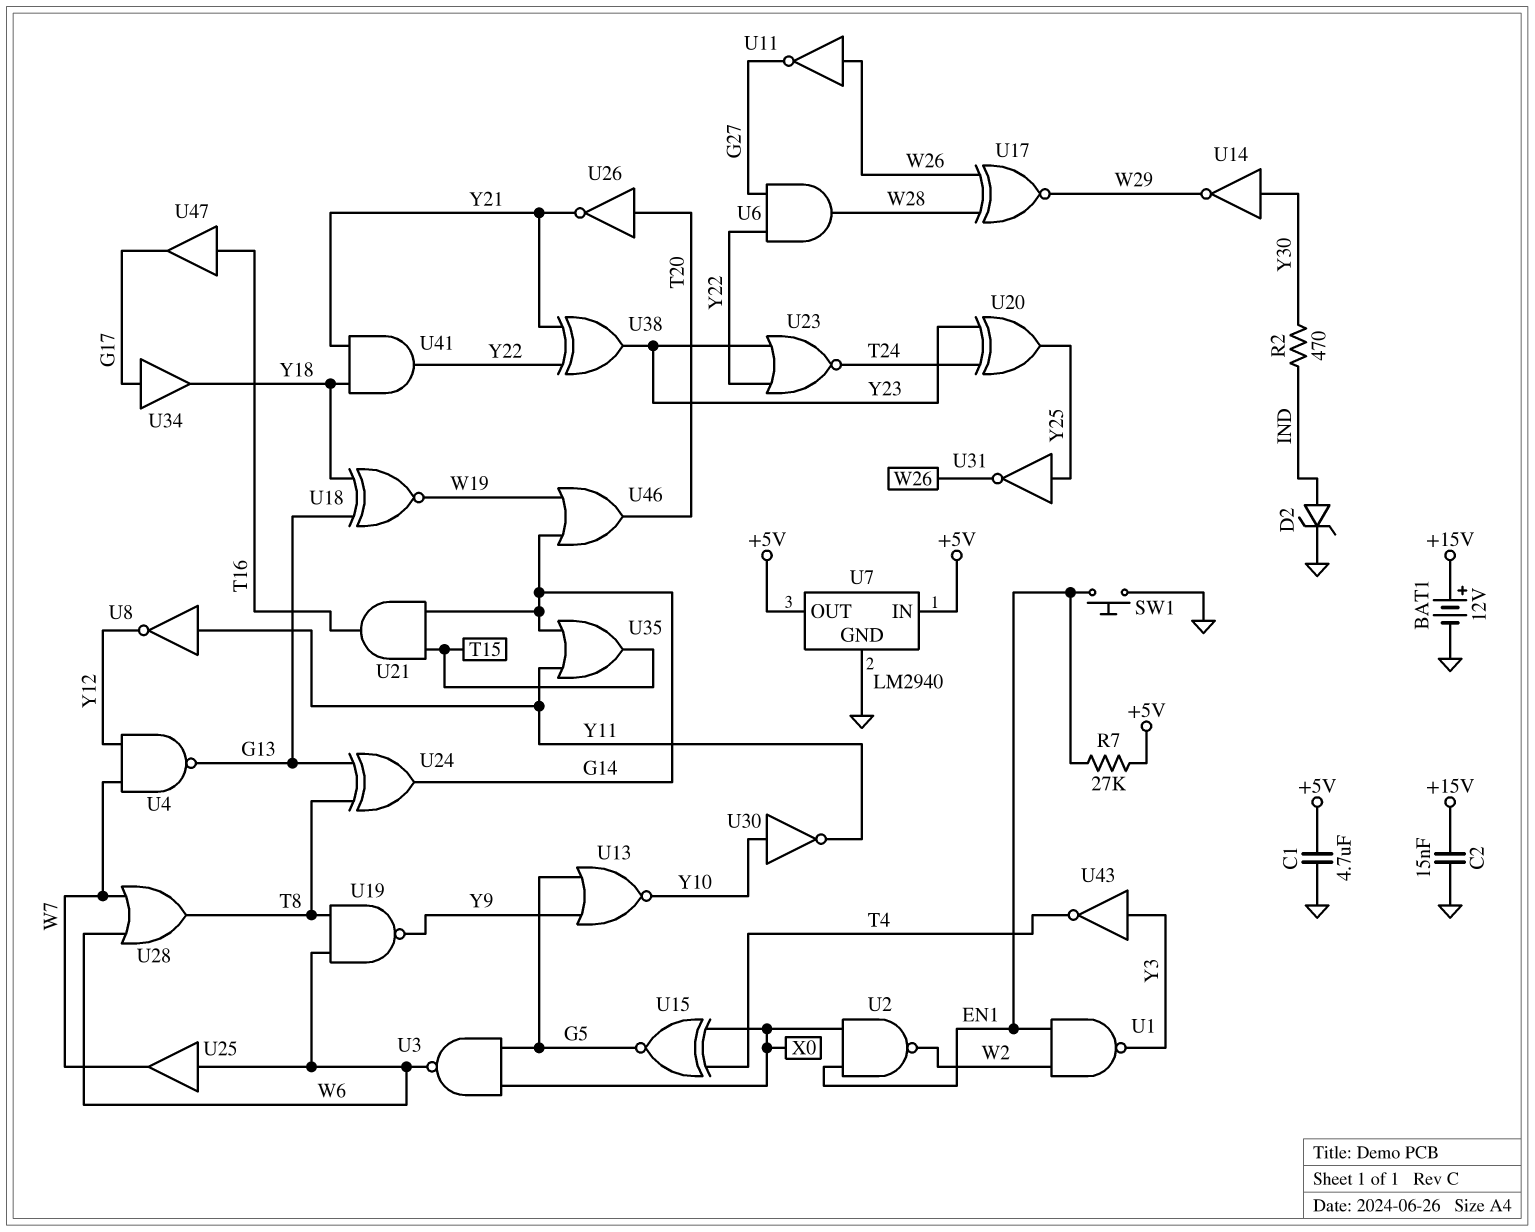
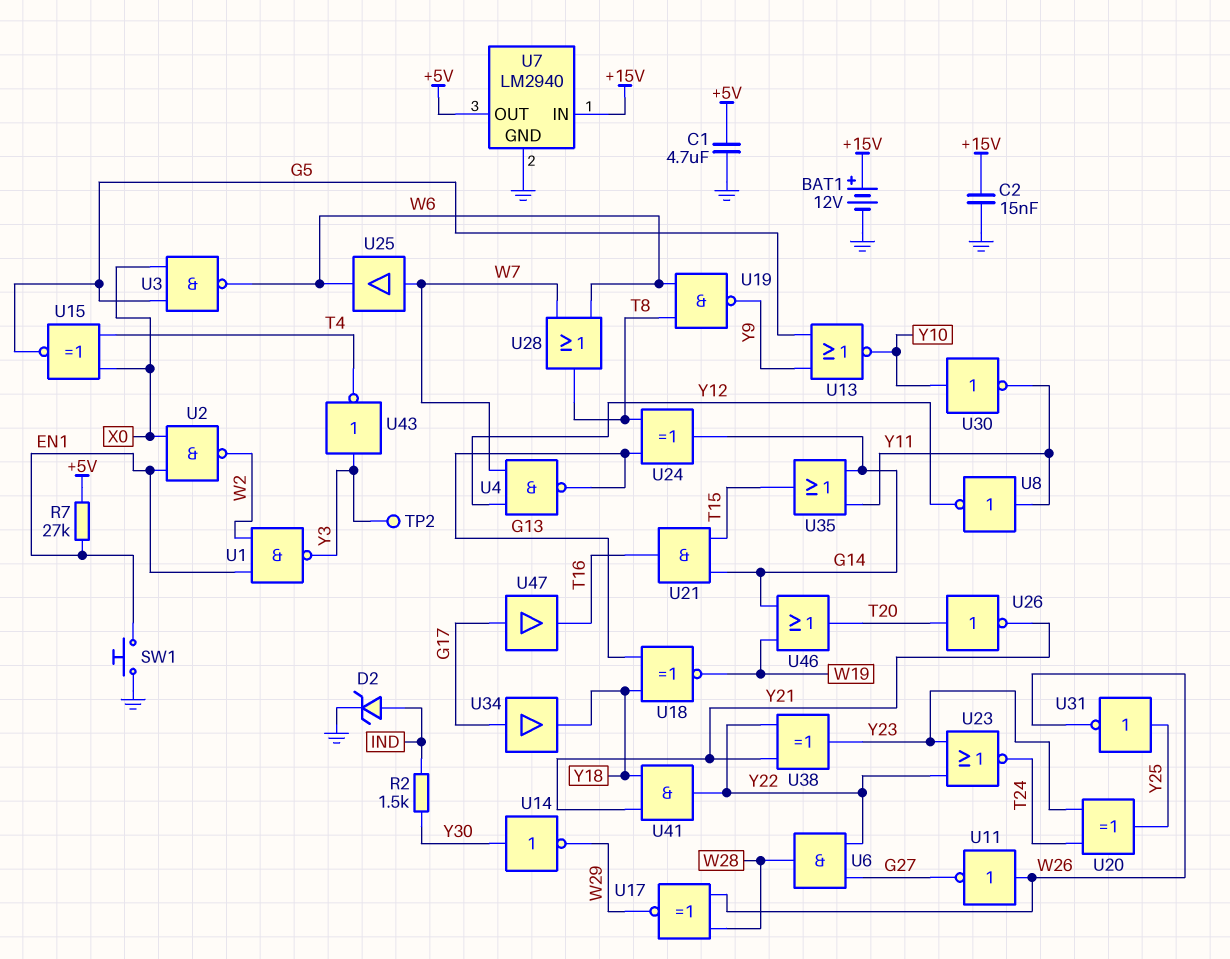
R2: 470 (IND, Y30) -> 1.5k (IND, Y30)
TP2: none -> test point (Y3)
U7 pin IN: +5V -> +15V
U25: buffer (in W6, out W7) -> buffer (in W7, out W6)
U47: buffer (in T16, out G17) -> buffer (in G17, out T16)

